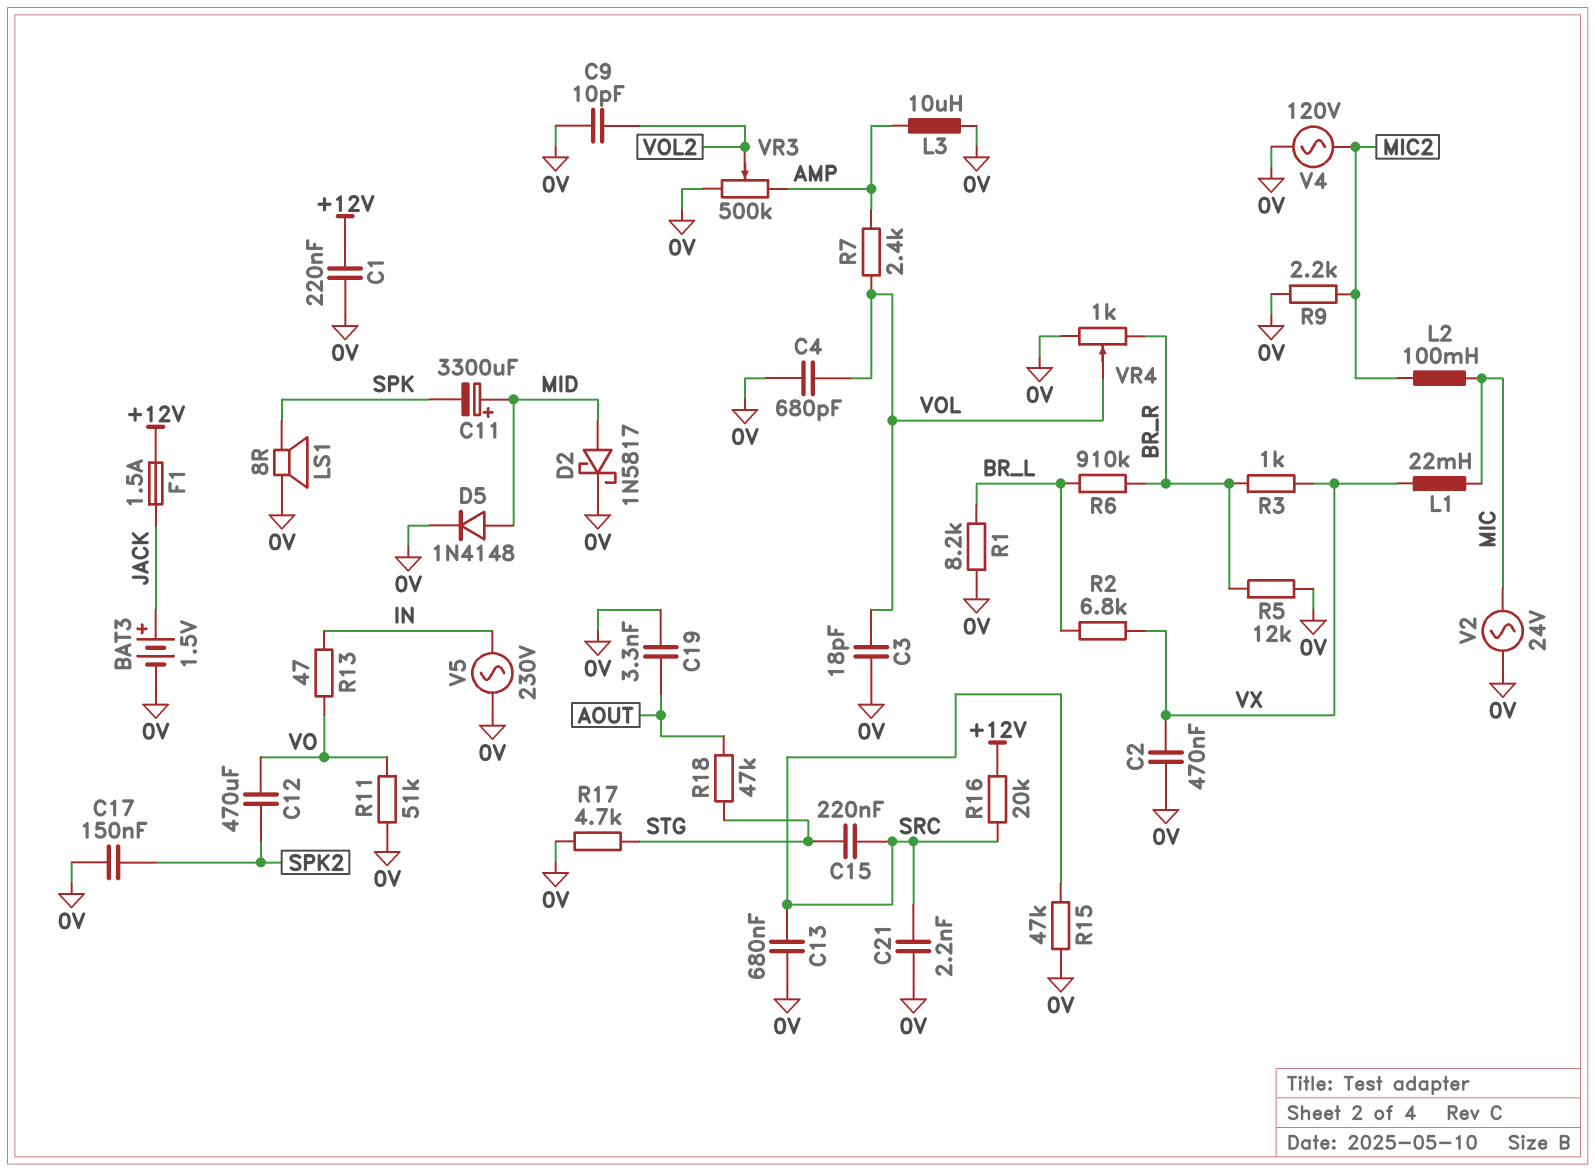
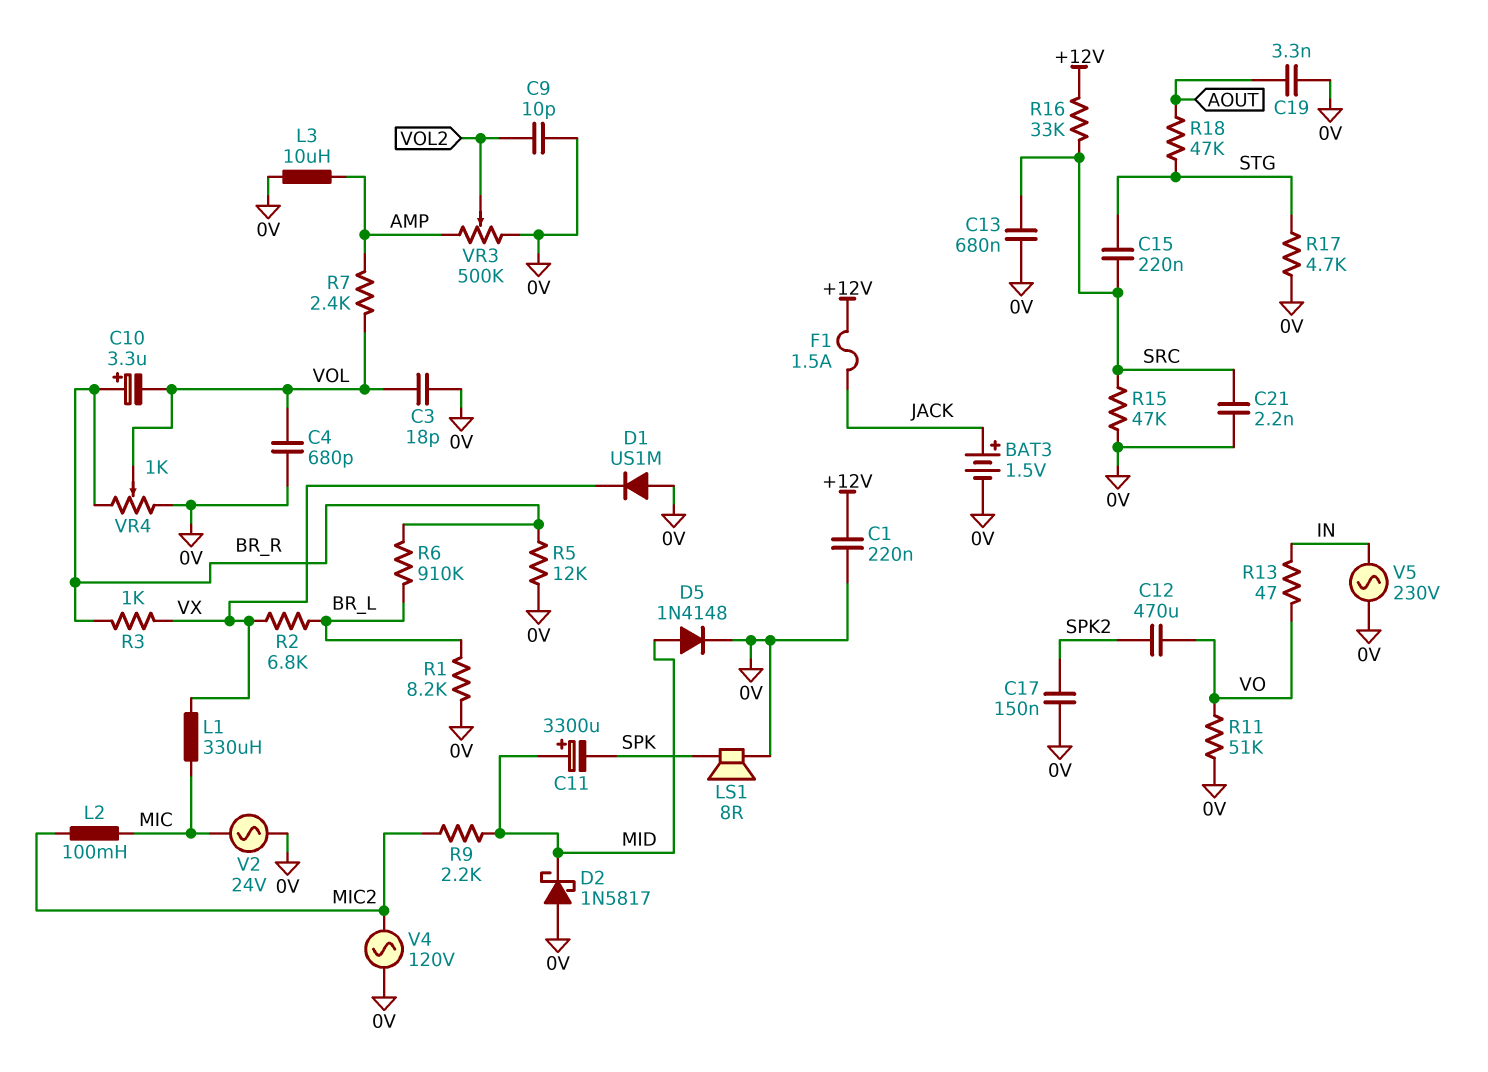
C2: 470nF (0V, VX) -> none
C10: none -> 3.3uF (plus BR_R, minus VOL)
D1: none -> diode US1M (A 0V, K VX)
D2: schottky 1N5817 (A MID, K 0V) -> schottky 1N5817 (A 0V, K MID)
L1: 22mH (MIC, VX) -> 330uH (MIC, VX)
R9: 2.2k (0V, MIC2) -> 2.2k (MIC2, MID)
R16: 20k (+12V, SRC) -> 33k (+12V, SRC)

